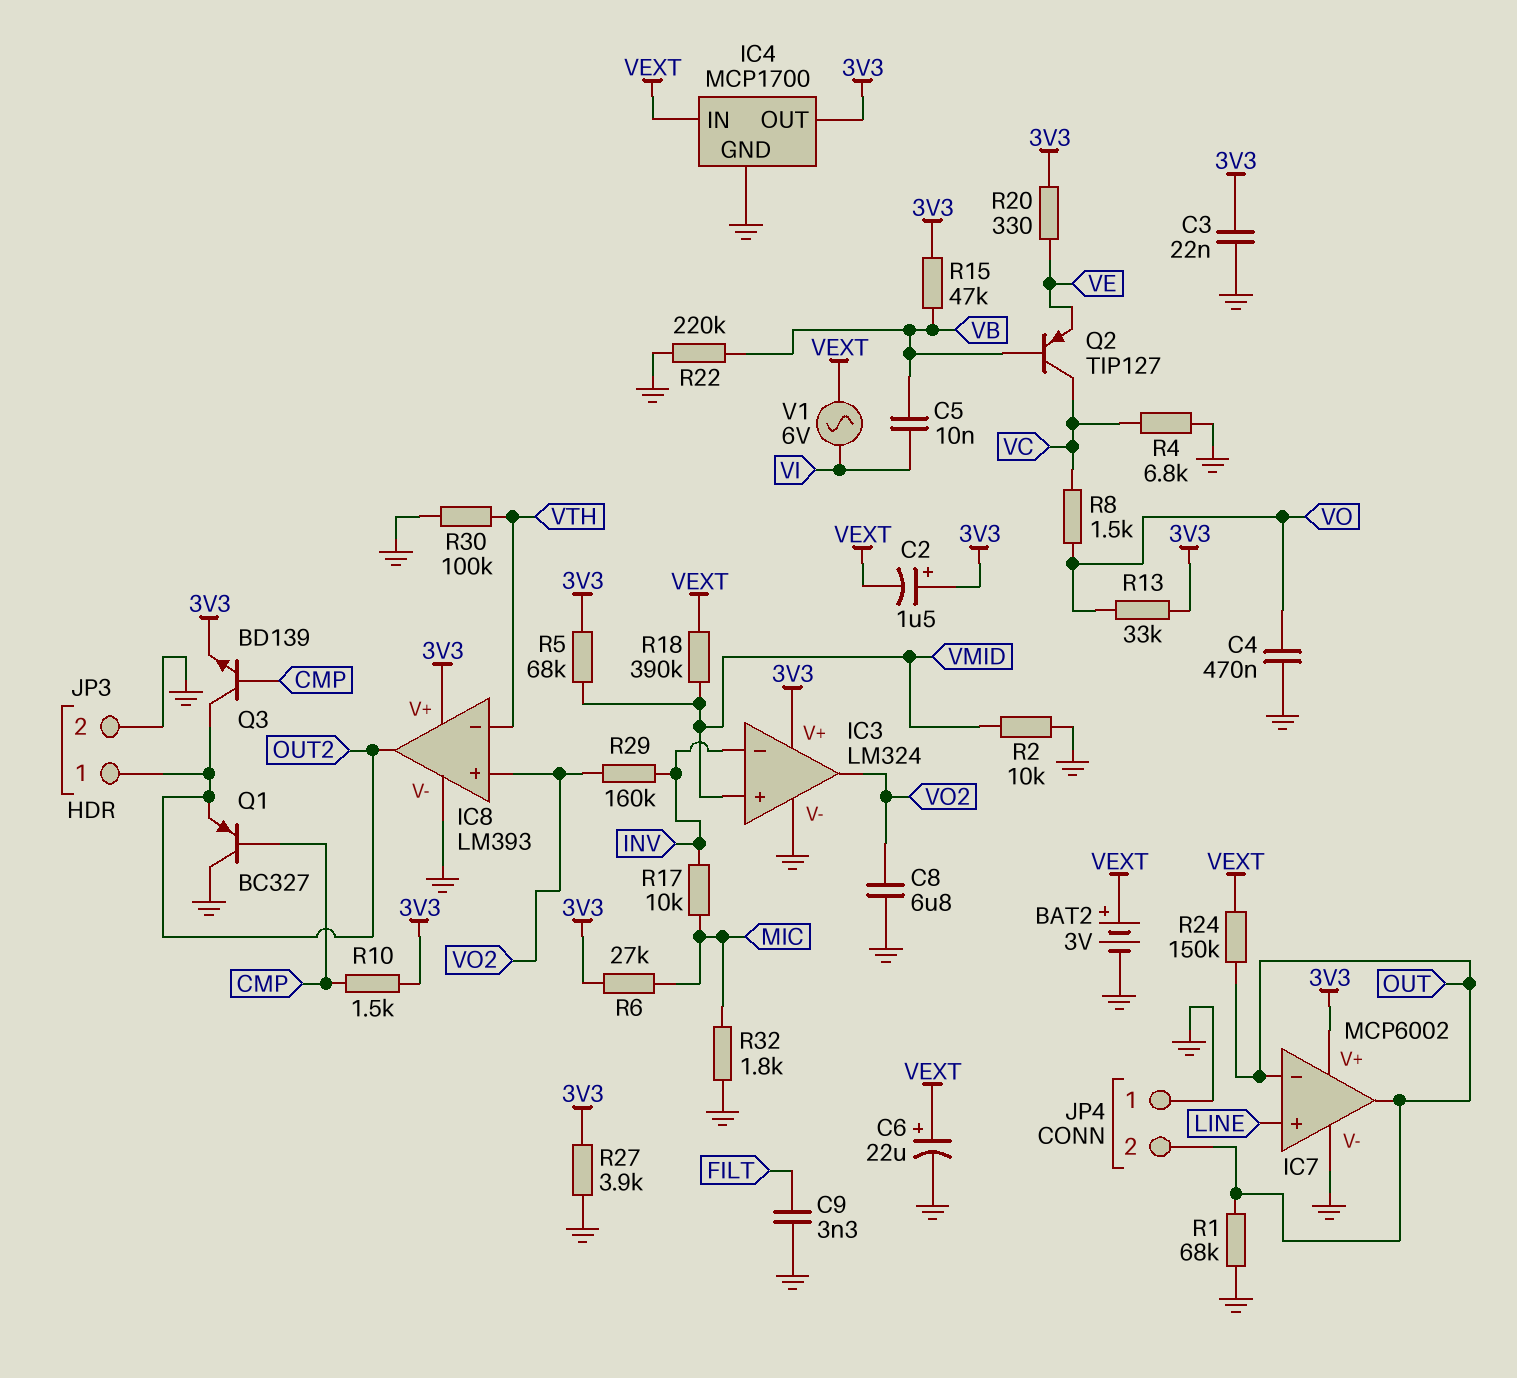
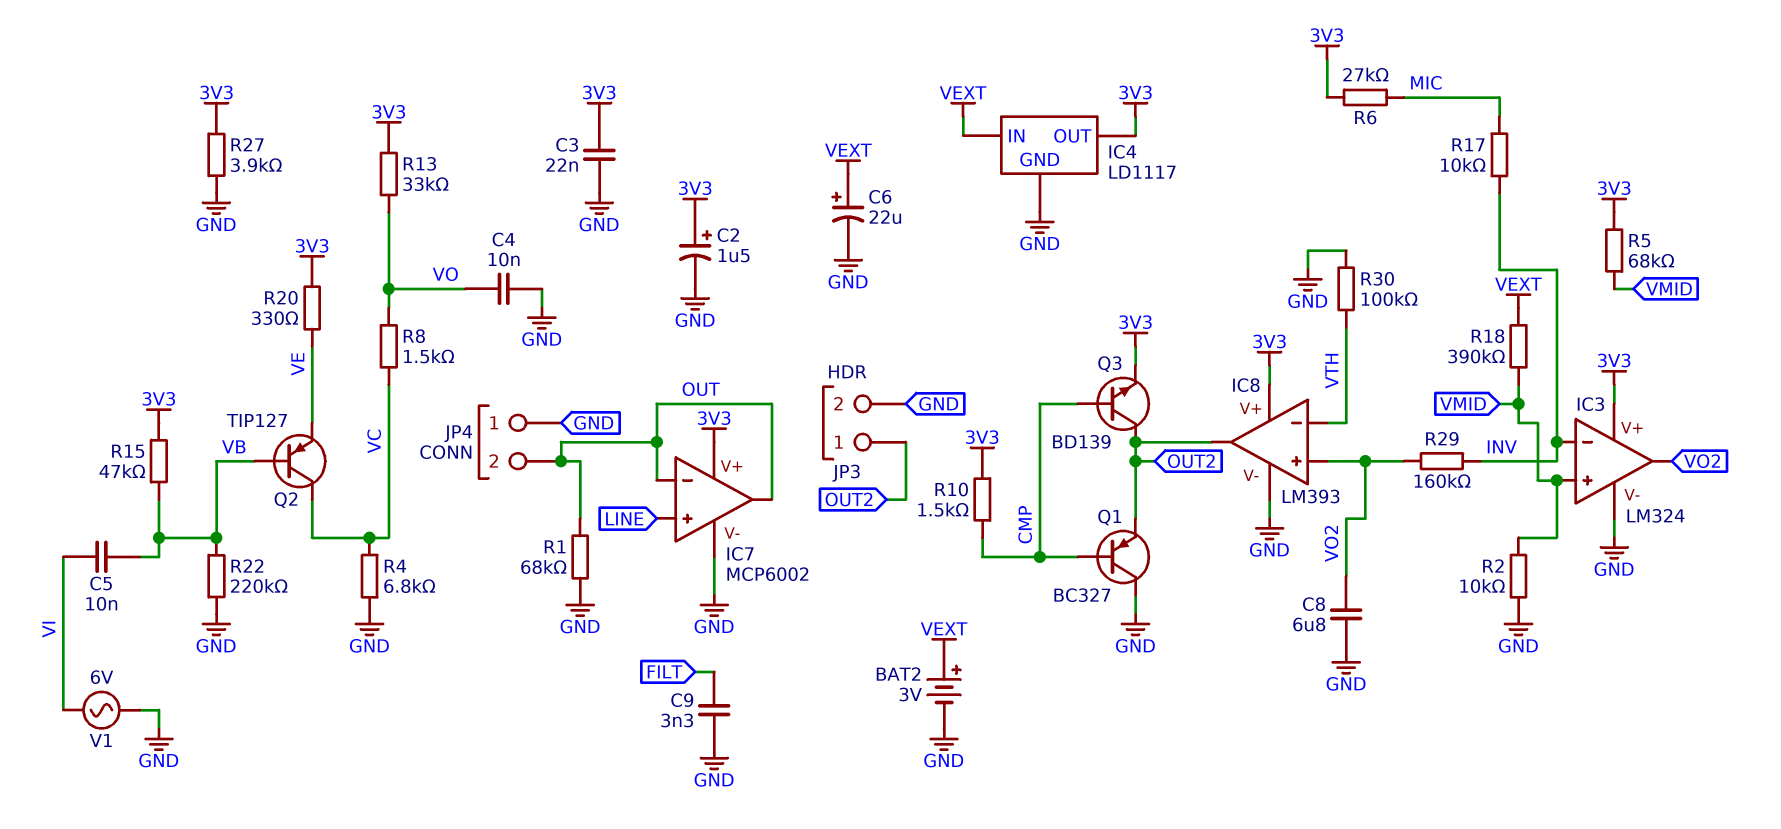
C2: 1.5uF (plus 3V3, minus VEXT) -> 1.5uF (plus 3V3, minus GND)
C4: 470nF (GND, VO) -> 10nF (GND, VO)
IC4: MCP1700 -> LD1117
R24: 150k (OUT, VEXT) -> none
R32: 1.8k (GND, MIC) -> none
V1: AC 6V (VEXT, VI) -> AC 6V (GND, VI)

